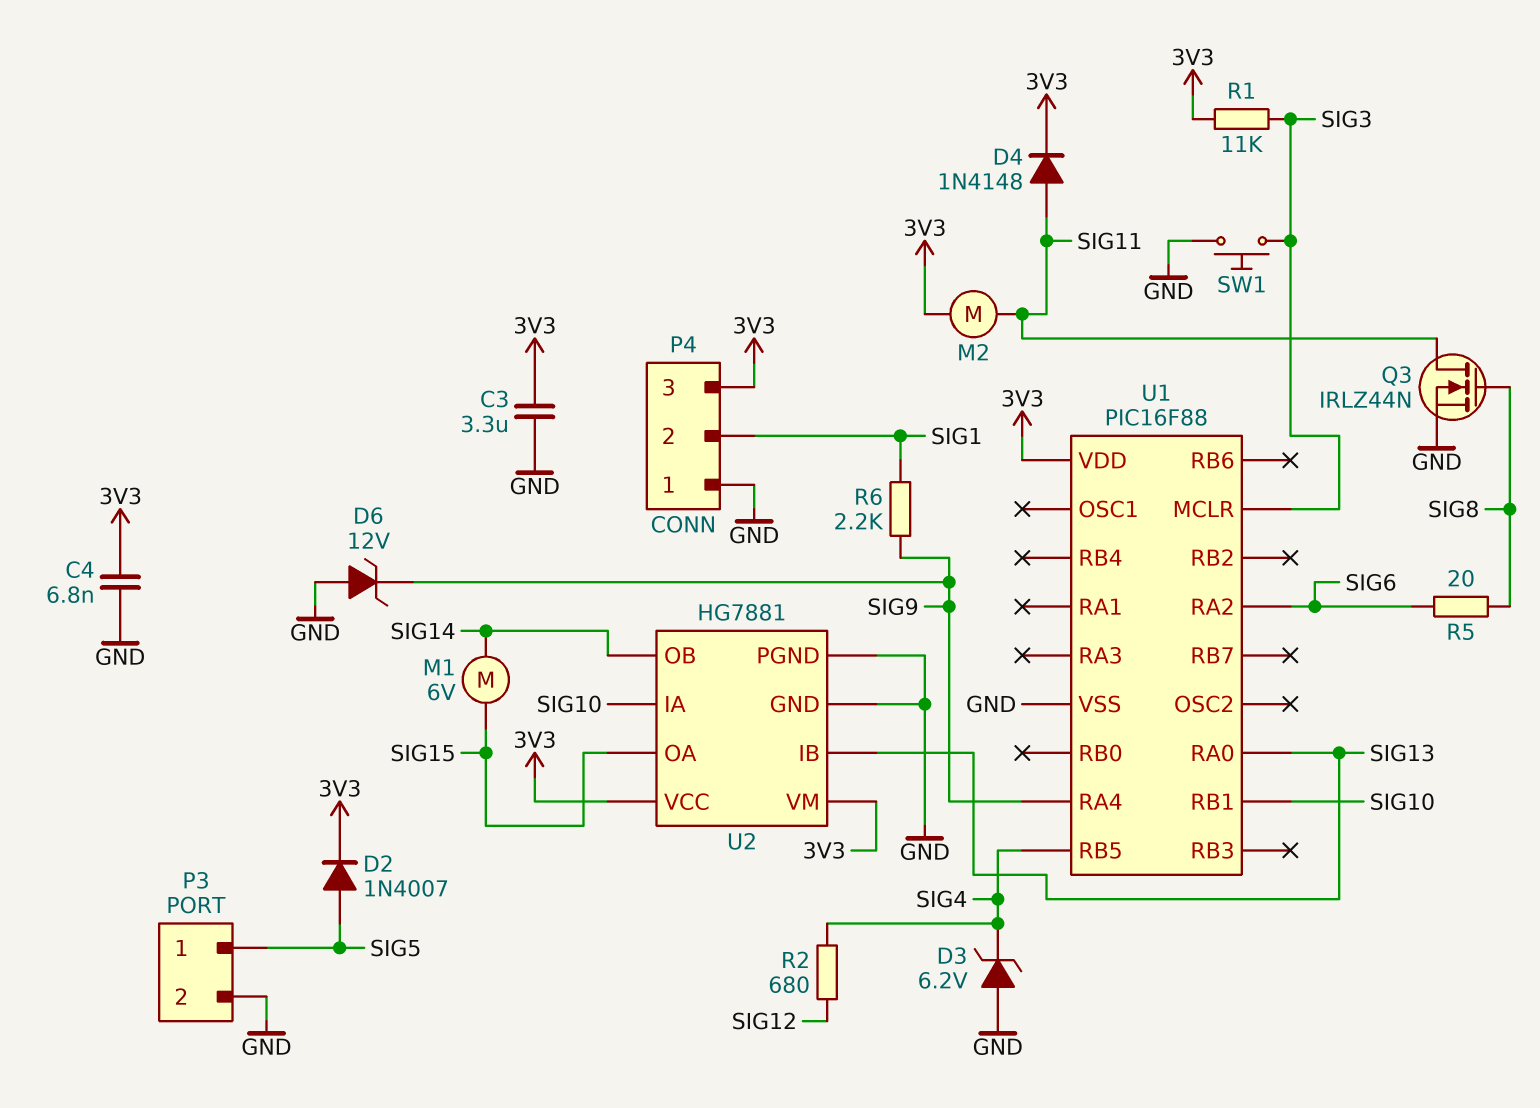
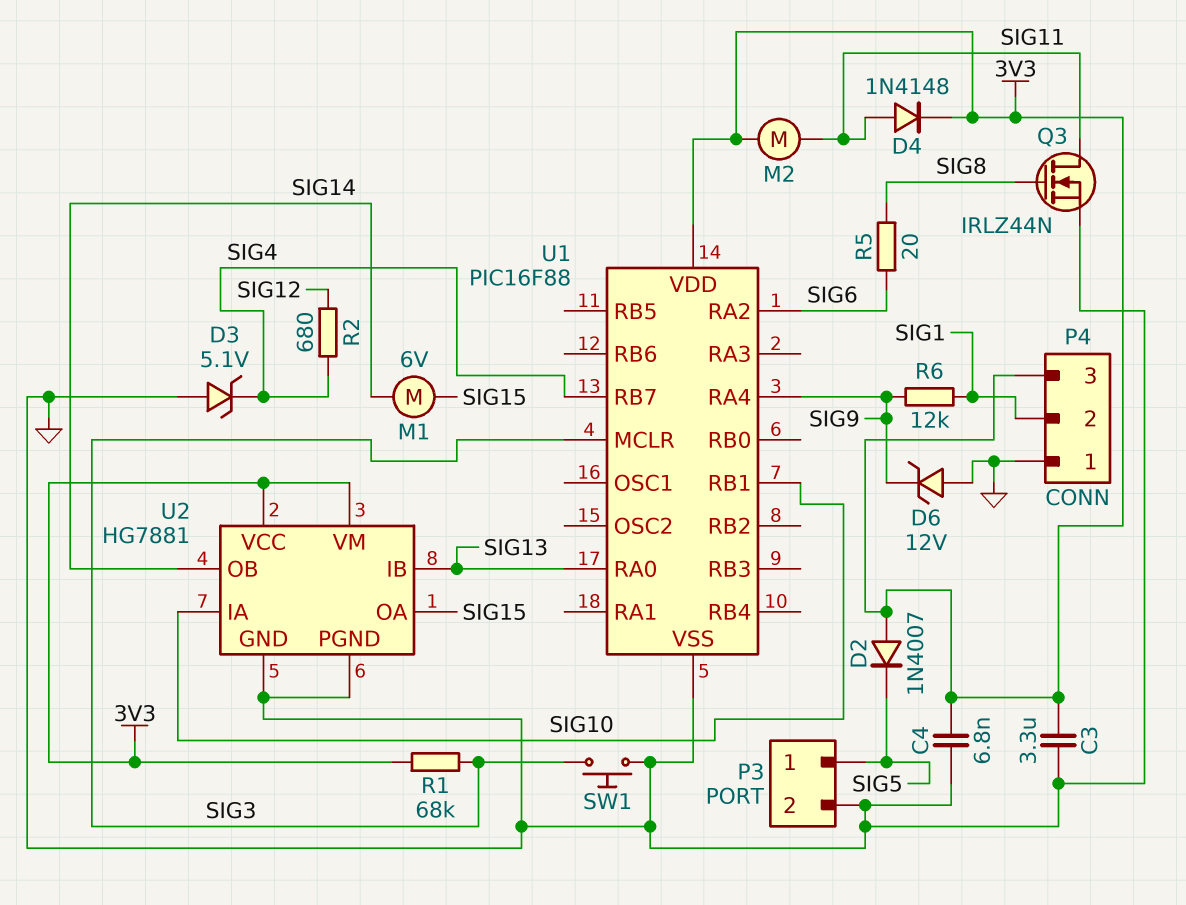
D2: diode 1N4007 (A SIG5, K 3V3) -> diode 1N4007 (A 3V3, K SIG5)
D3: zener 6.2V (A GND, K SIG4) -> zener 5.1V (A GND, K SIG4)
R1: 11k (3V3, SIG3) -> 68k (3V3, SIG3)
R6: 2.2k (SIG1, SIG9) -> 12k (SIG1, SIG9)
U1 pin RB5: SIG4 -> none
U1 pin RB7: none -> SIG4

